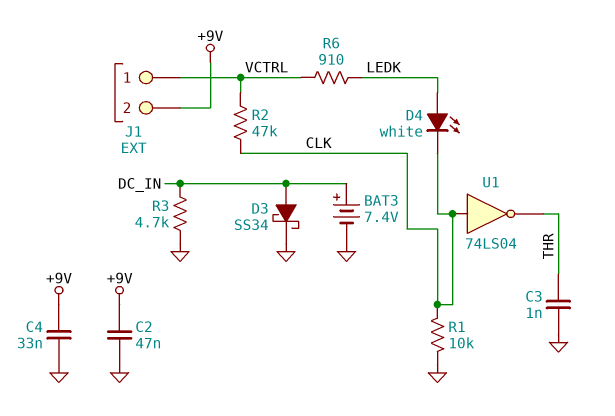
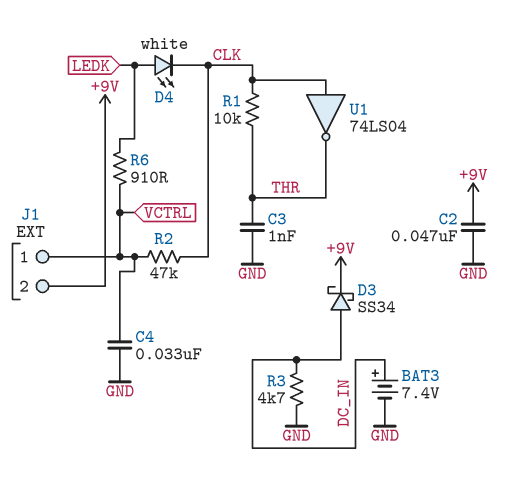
C4: 33nF (+9V, GND) -> 33nF (GND, VCTRL)
D3: schottky SS34 (A DC_IN, K GND) -> schottky SS34 (A DC_IN, K +9V)
R1: 10k (CLK, GND) -> 10k (CLK, THR)

